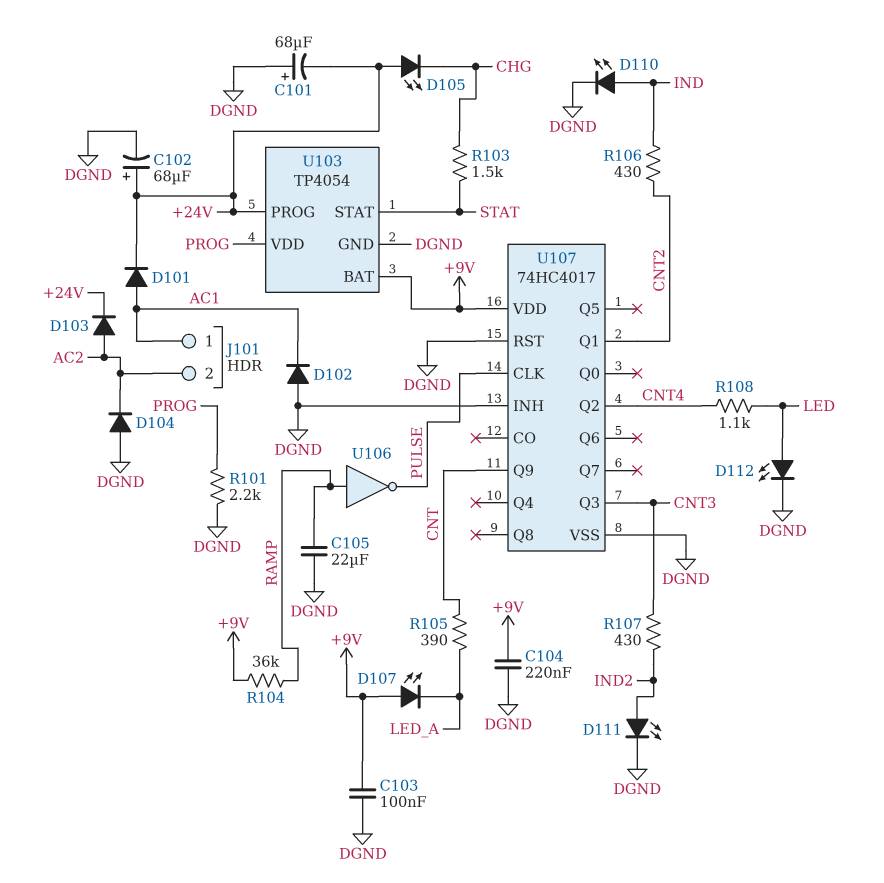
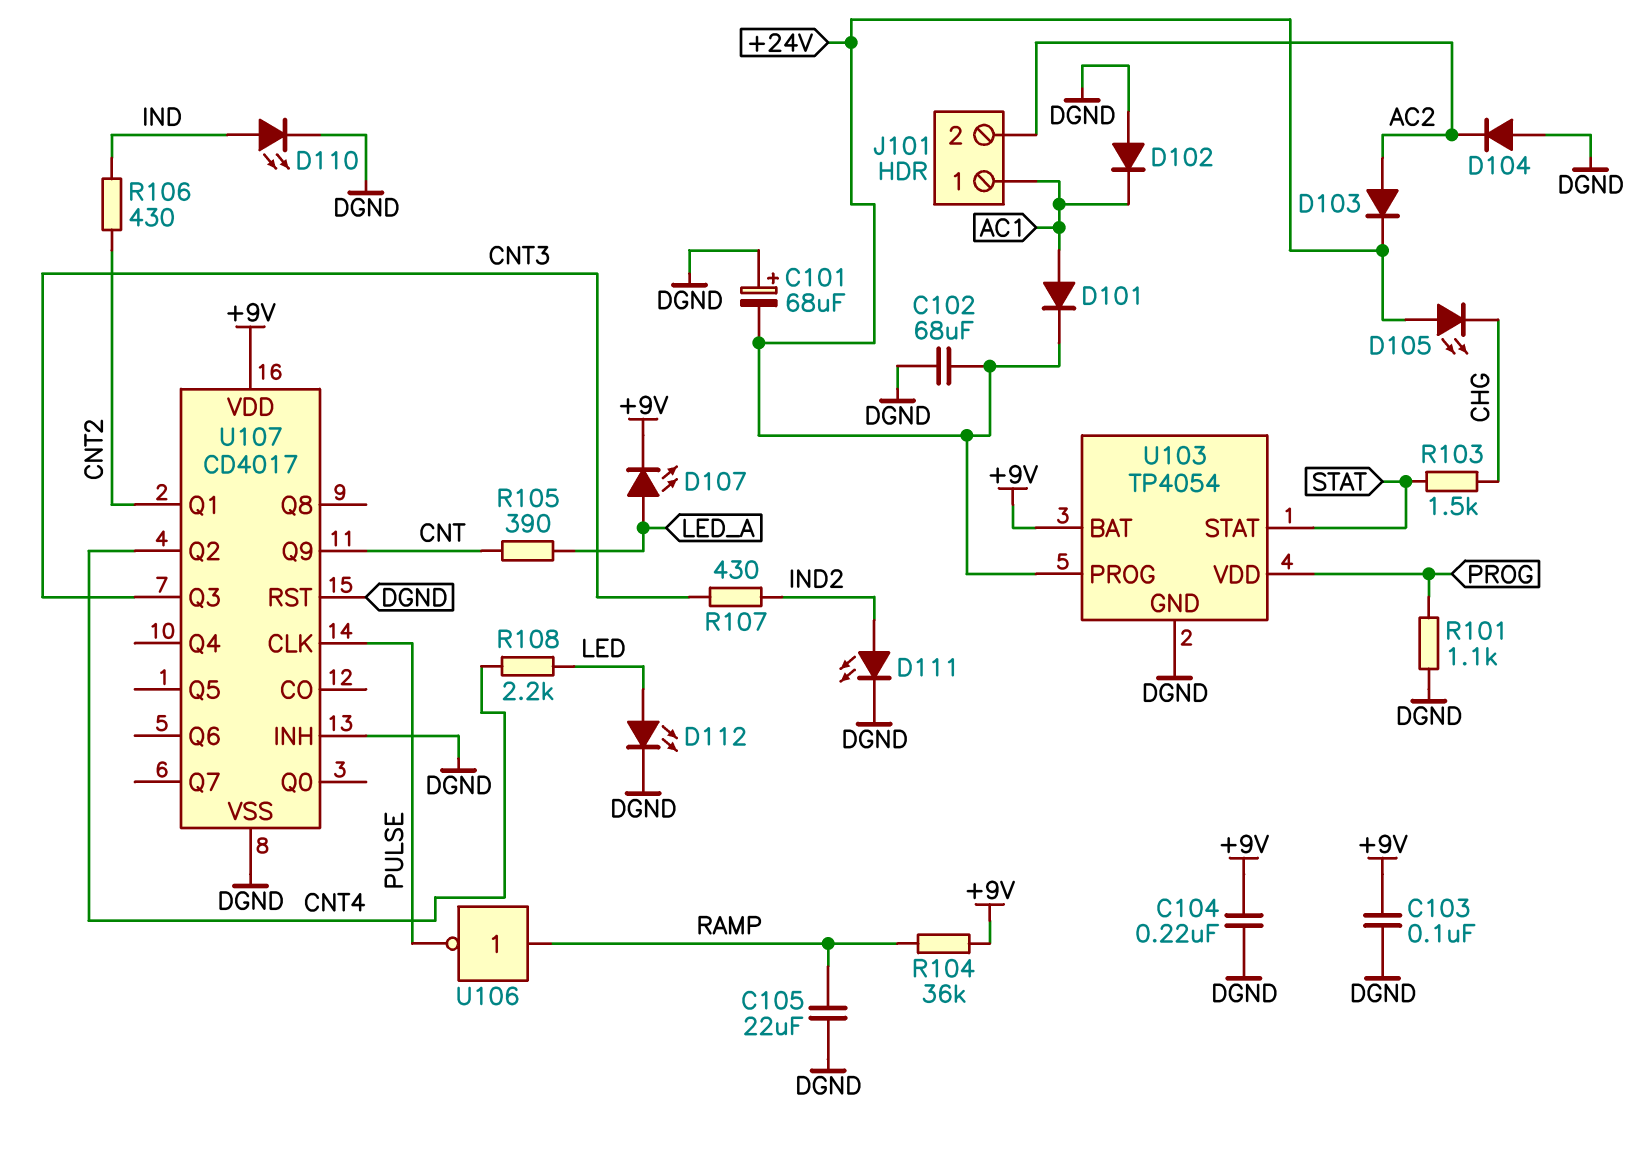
C102: 68uF (plus +24V, minus DGND) -> 68uF (+24V, DGND)
D107: LED (A +9V, K LED_A) -> LED (A LED_A, K +9V)
R101: 2.2k (DGND, PROG) -> 1.1k (DGND, PROG)
R108: 1.1k (CNT4, LED) -> 2.2k (CNT4, LED)
U107: 74HC4017 -> CD4017

